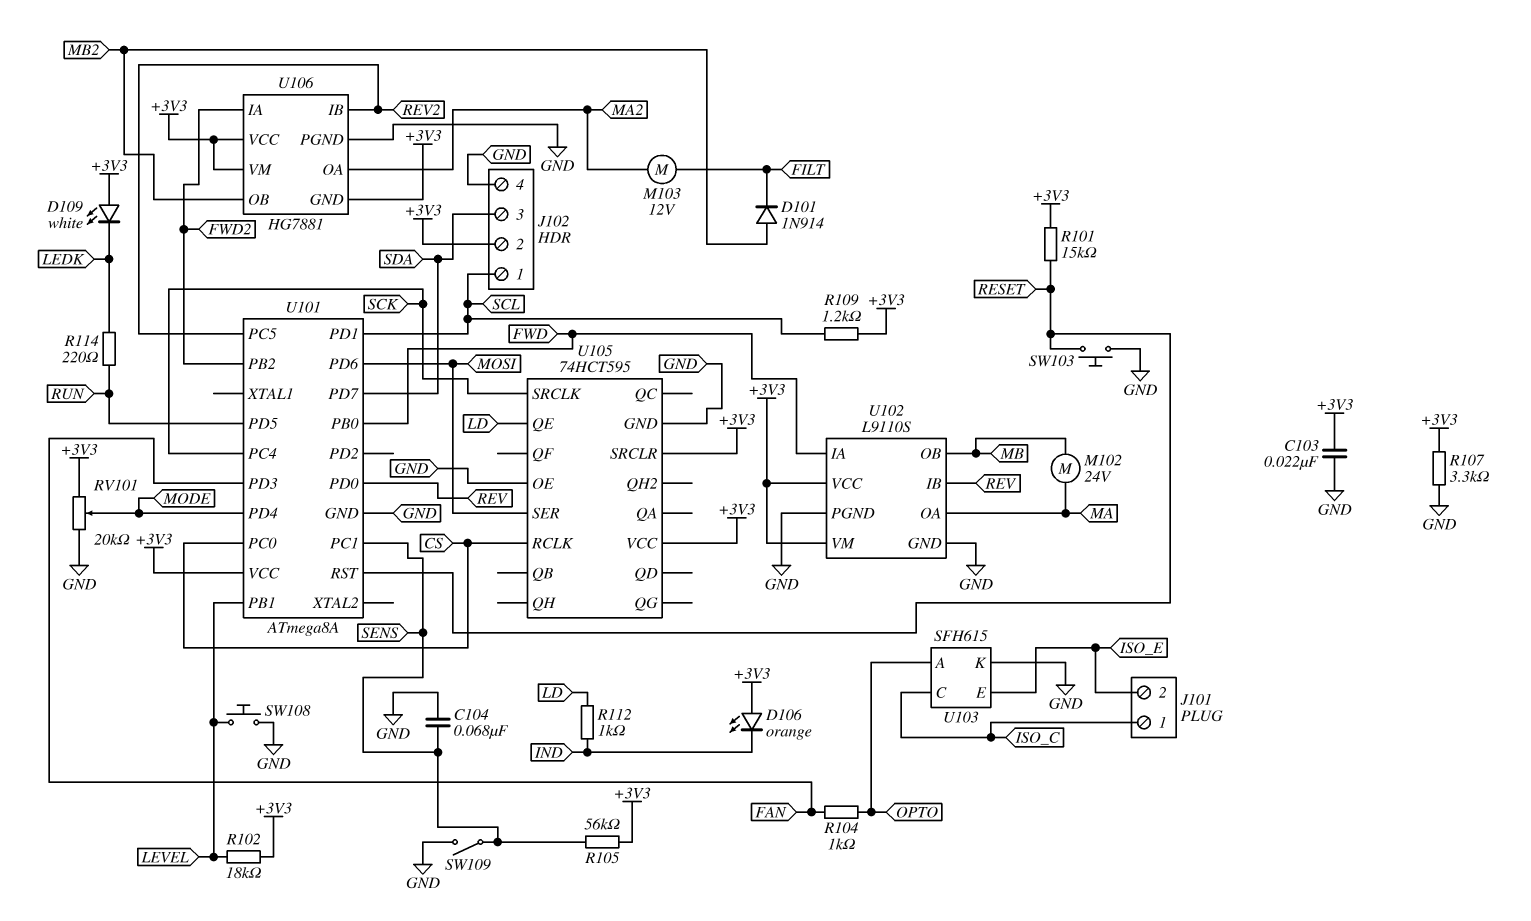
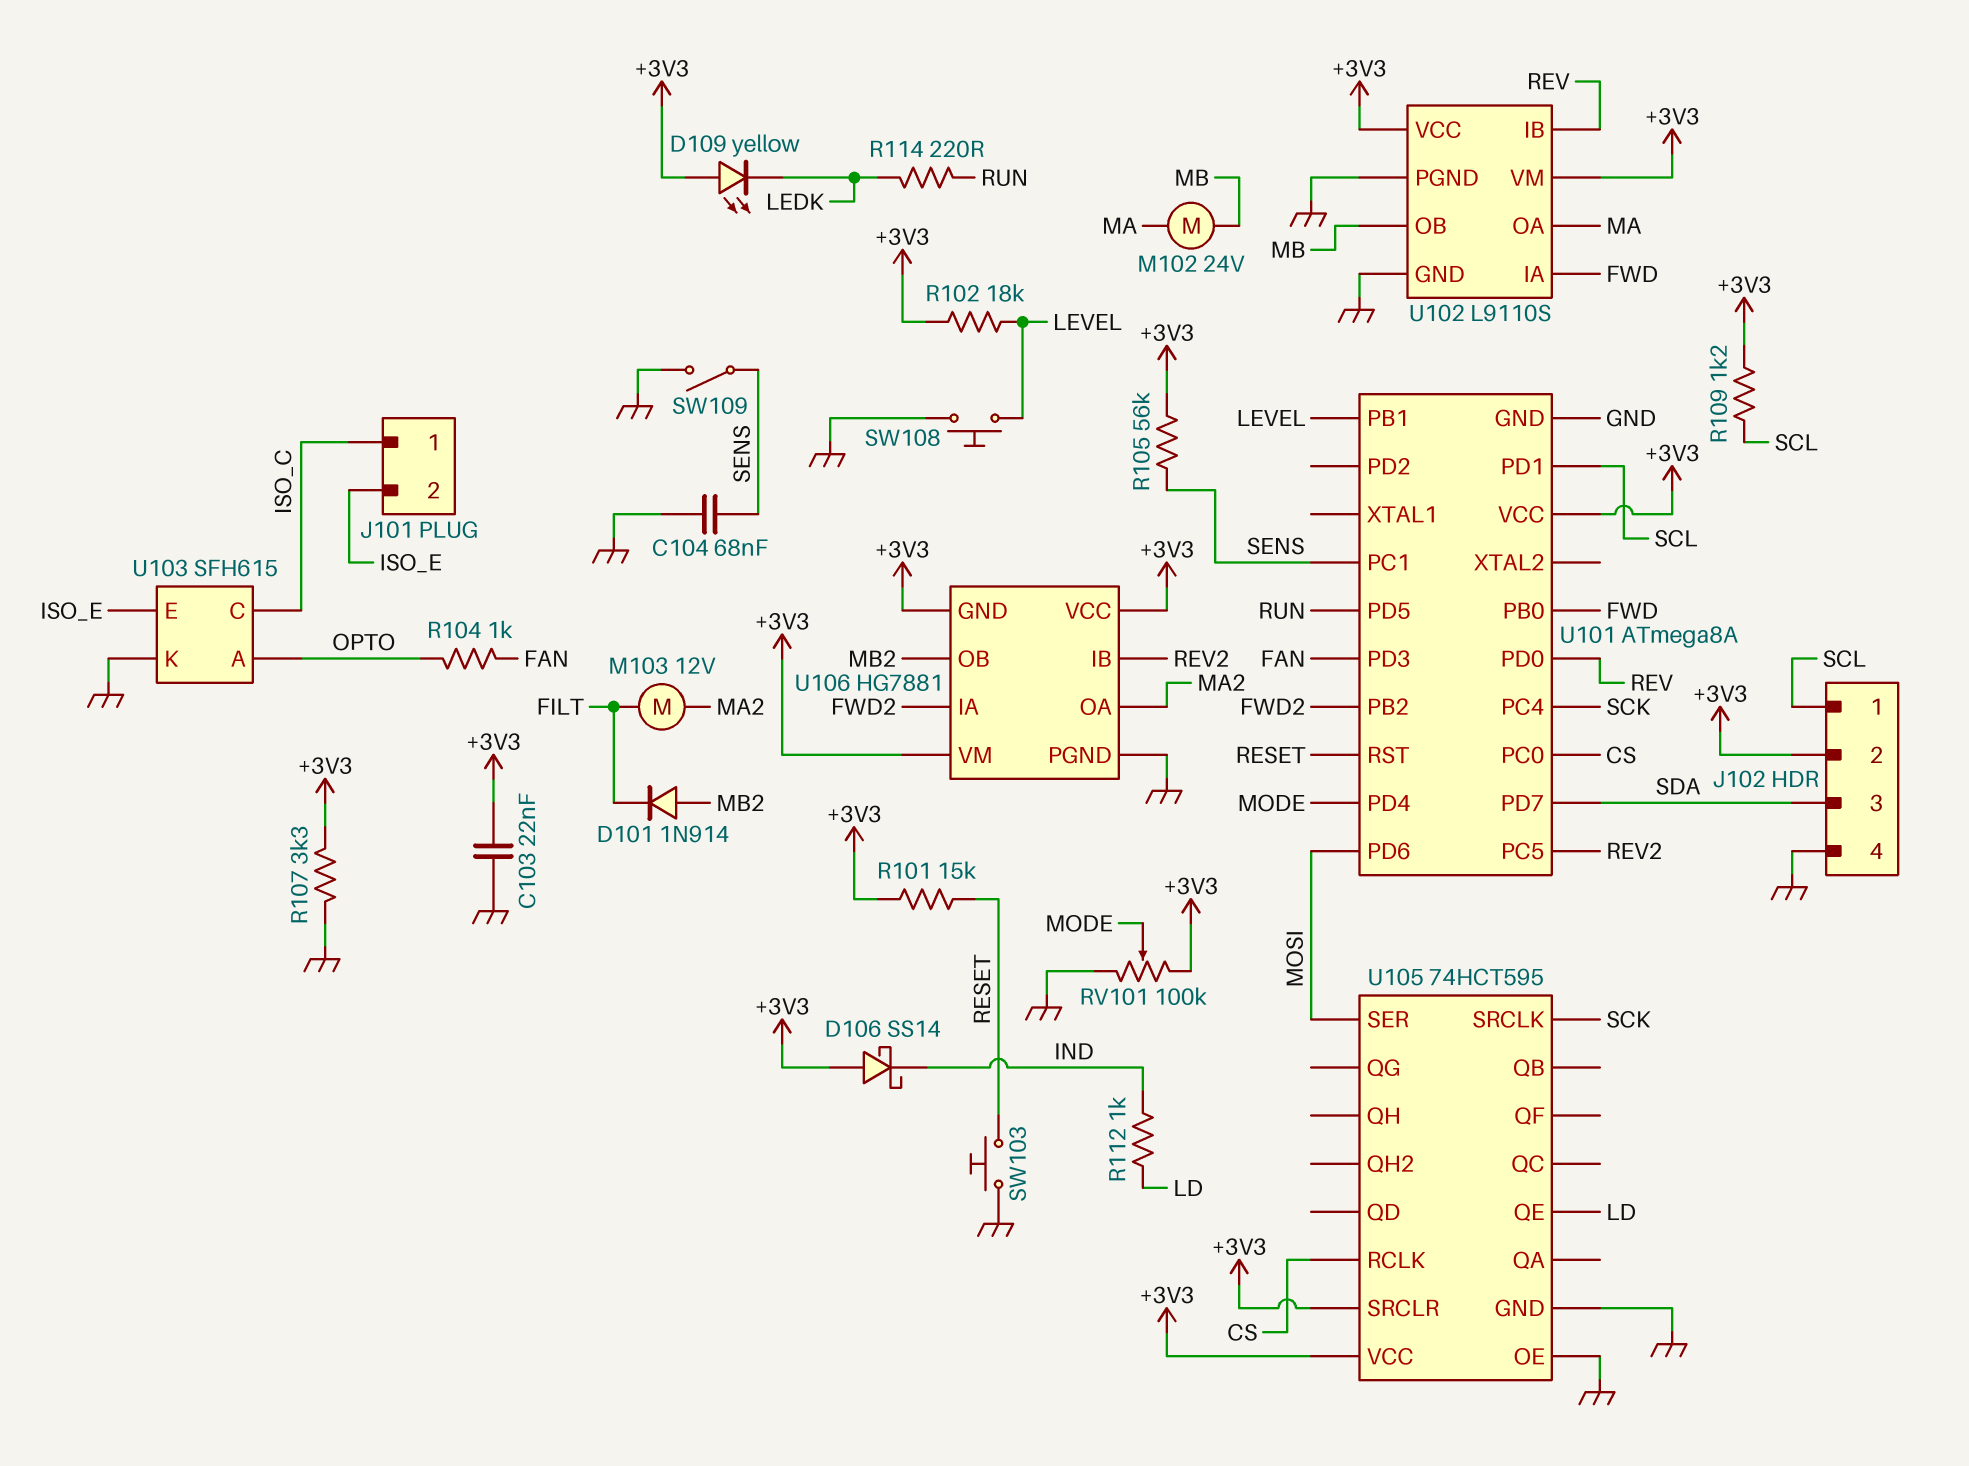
D106: LED orange (A +3V3, K IND) -> schottky SS14 (A +3V3, K IND)
D109: LED white (A +3V3, K LEDK) -> LED yellow (A +3V3, K LEDK)
RV101: 20k (+3V3, GND, wiper MODE) -> 100k (+3V3, GND, wiper MODE)

